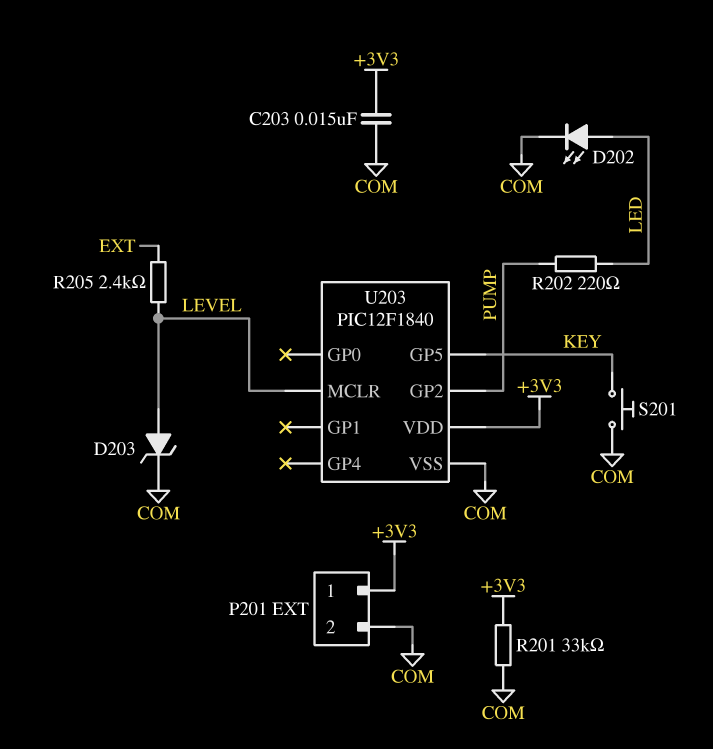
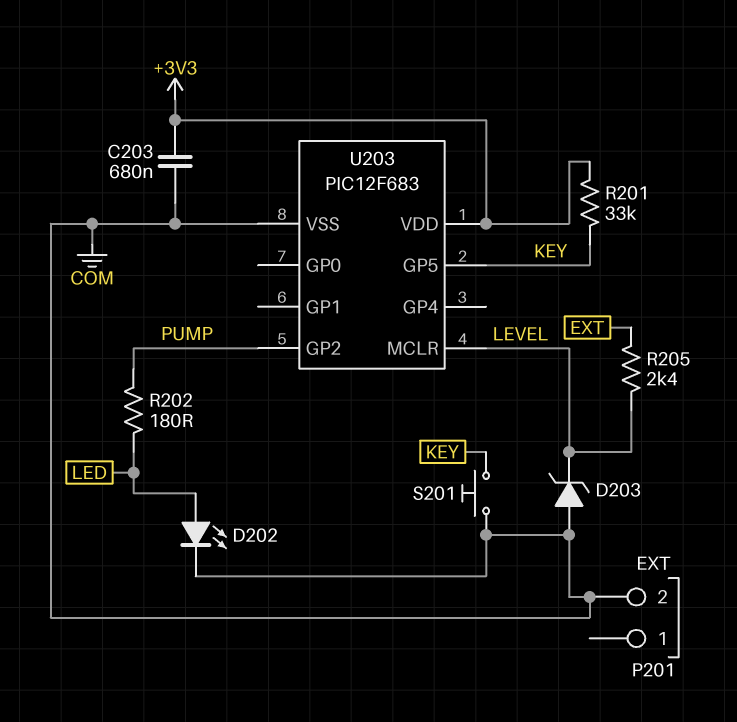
C203: 15nF (+3V3, COM) -> 680nF (+3V3, COM)
D203: zener (A LEVEL, K COM) -> zener (A COM, K LEVEL)
P201 pin 1: +3V3 -> none
R201: 33k (+3V3, COM) -> 33k (+3V3, KEY)
R202: 220 (LED, PUMP) -> 180 (LED, PUMP)
U203: PIC12F1840 -> PIC12F683

